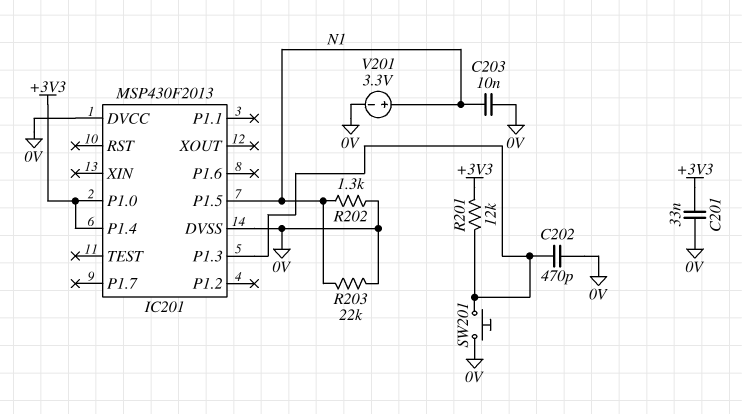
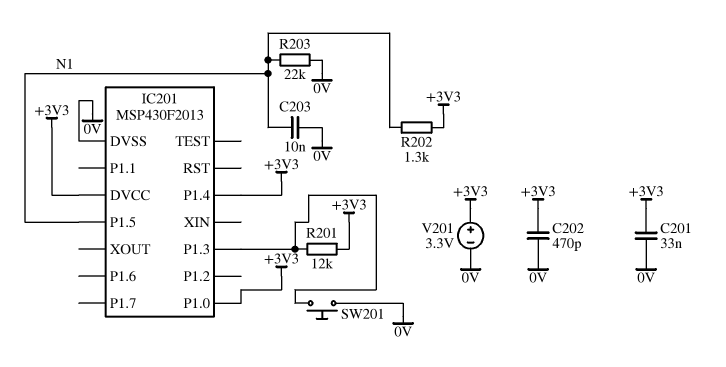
C202: 470pF (0V, IC201/P1.3) -> 470pF (+3V3, 0V)
IC201 pin DVCC: 0V -> +3V3
R202: 1.3k (0V, N1) -> 1.3k (+3V3, N1)
V201: 3.3V (plus N1, minus 0V) -> 3.3V (plus +3V3, minus 0V)

